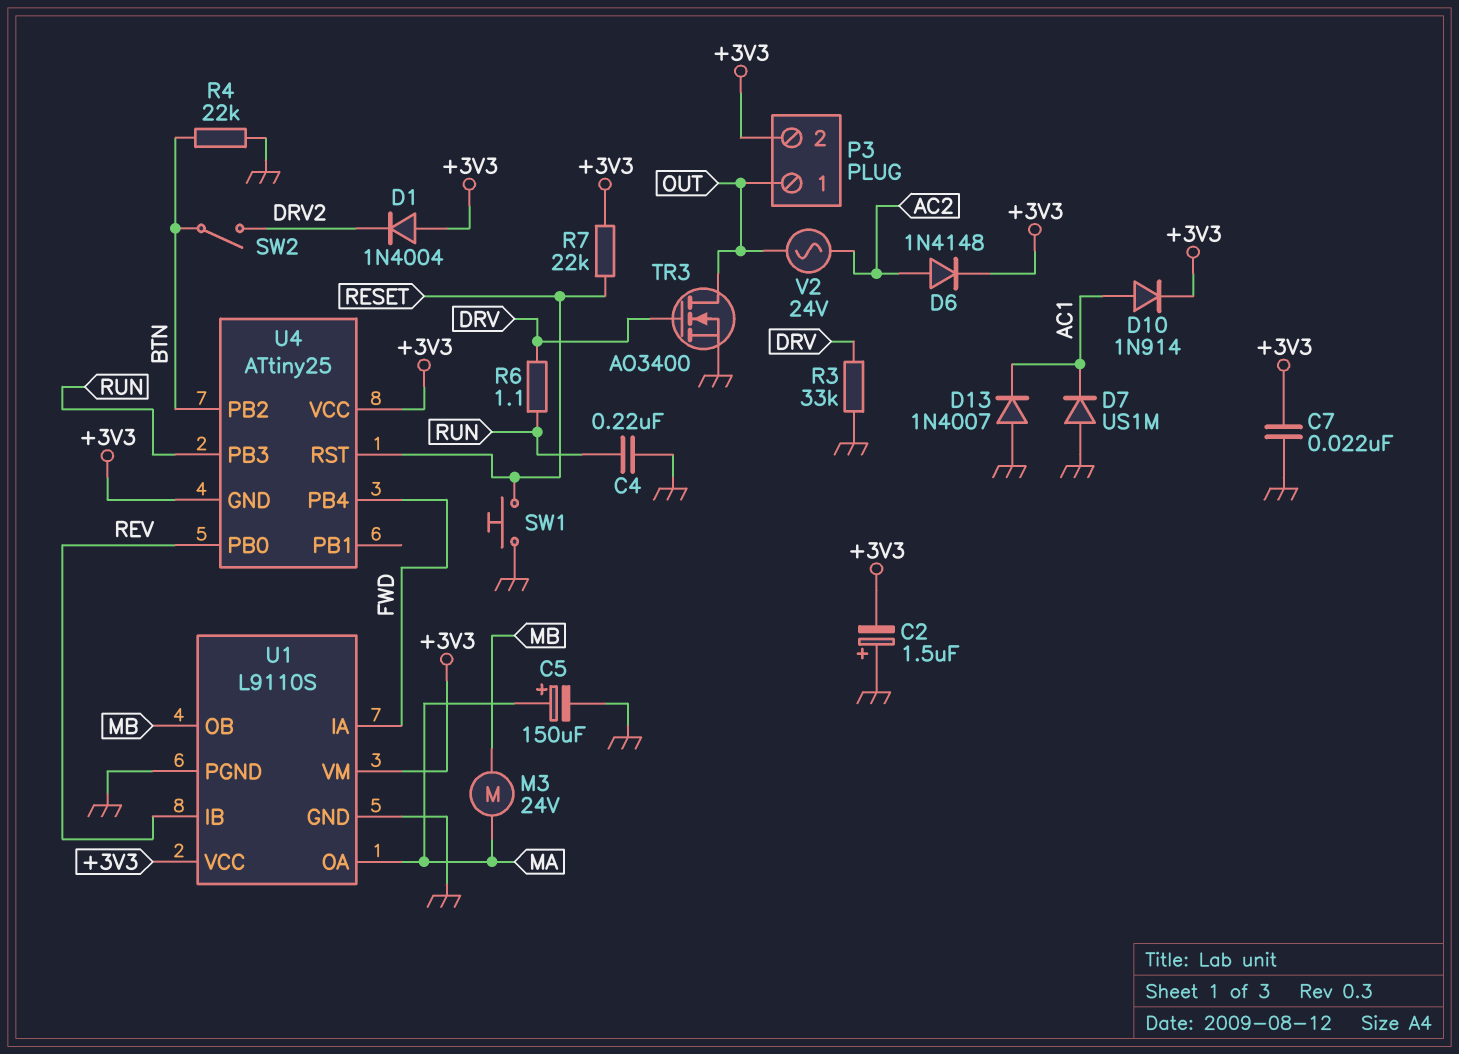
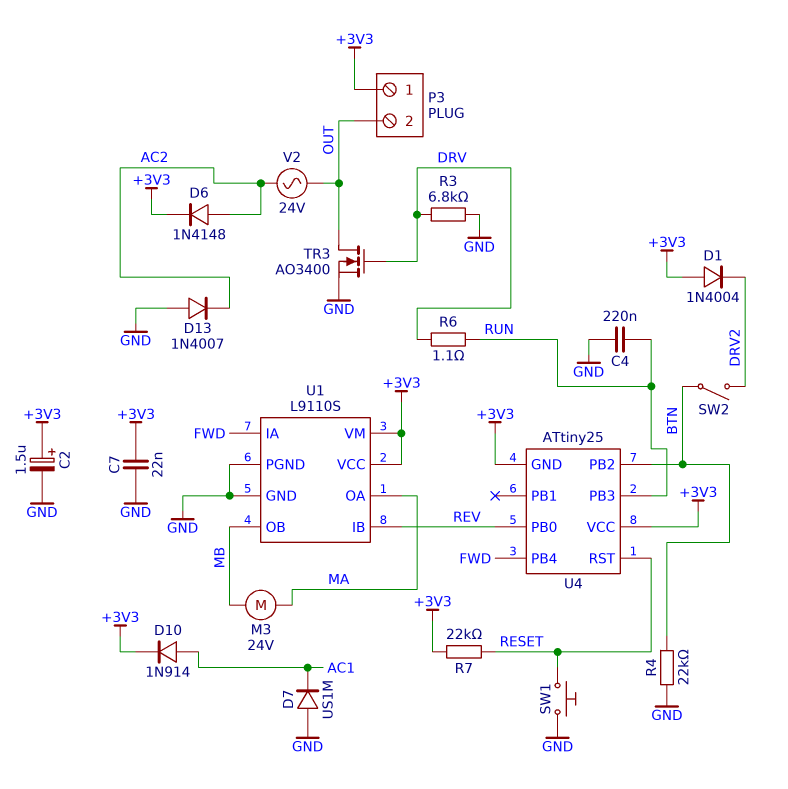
C2: 1.5uF (plus GND, minus +3V3) -> 1.5uF (plus +3V3, minus GND)
C5: 150uF (plus MA, minus GND) -> none
D13: diode 1N4007 (A GND, K AC1) -> diode 1N4007 (A GND, K AC2)
P3 pin 1: OUT -> +3V3
P3 pin 2: +3V3 -> OUT
R3: 33k (DRV, GND) -> 6.8k (DRV, GND)

